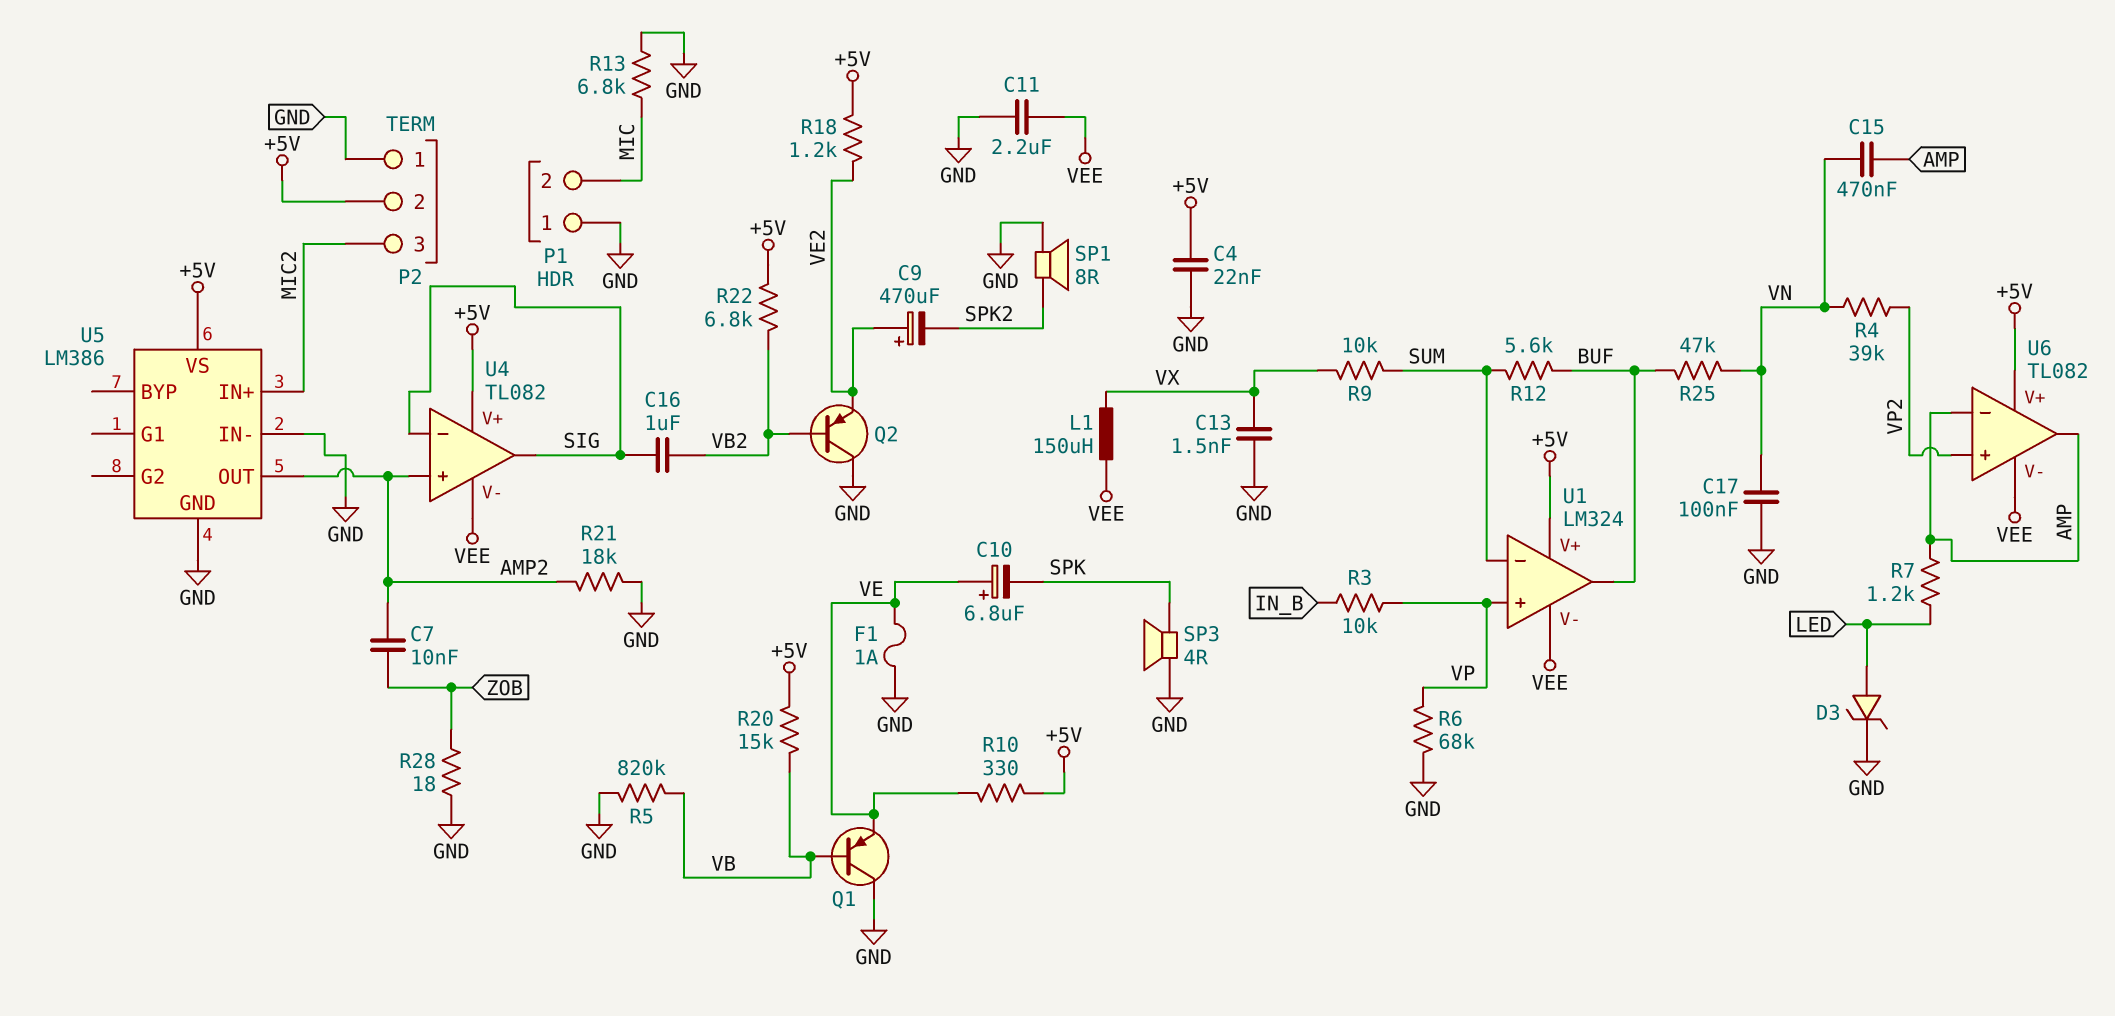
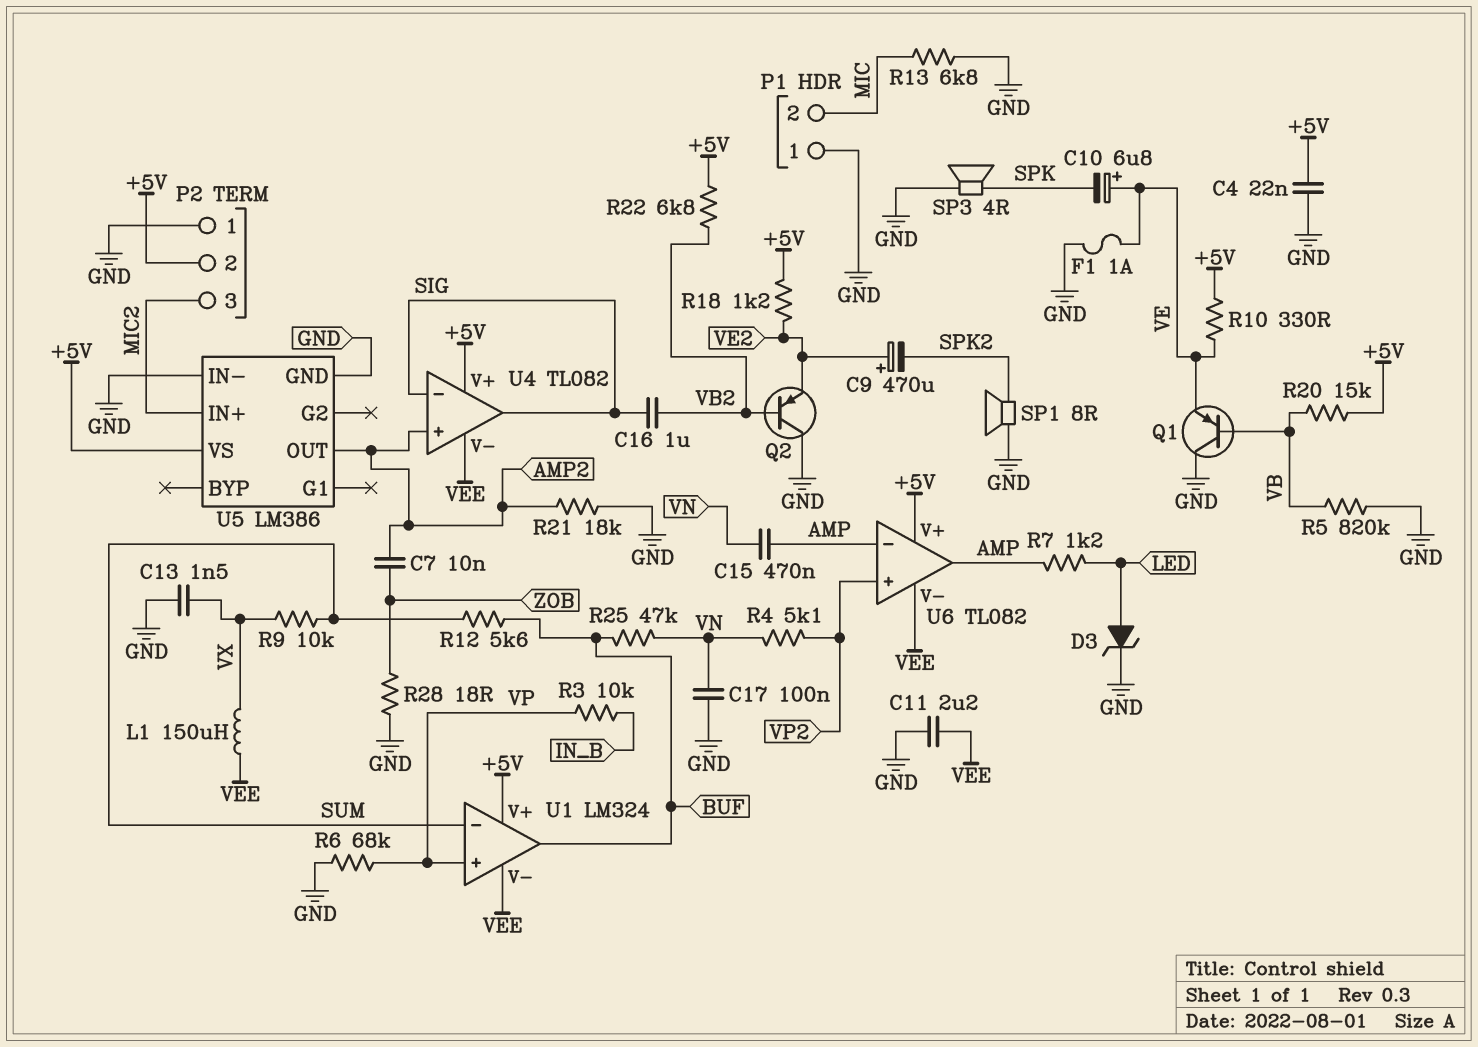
R4: 39k (VN, VP2) -> 5.1k (VN, VP2)

